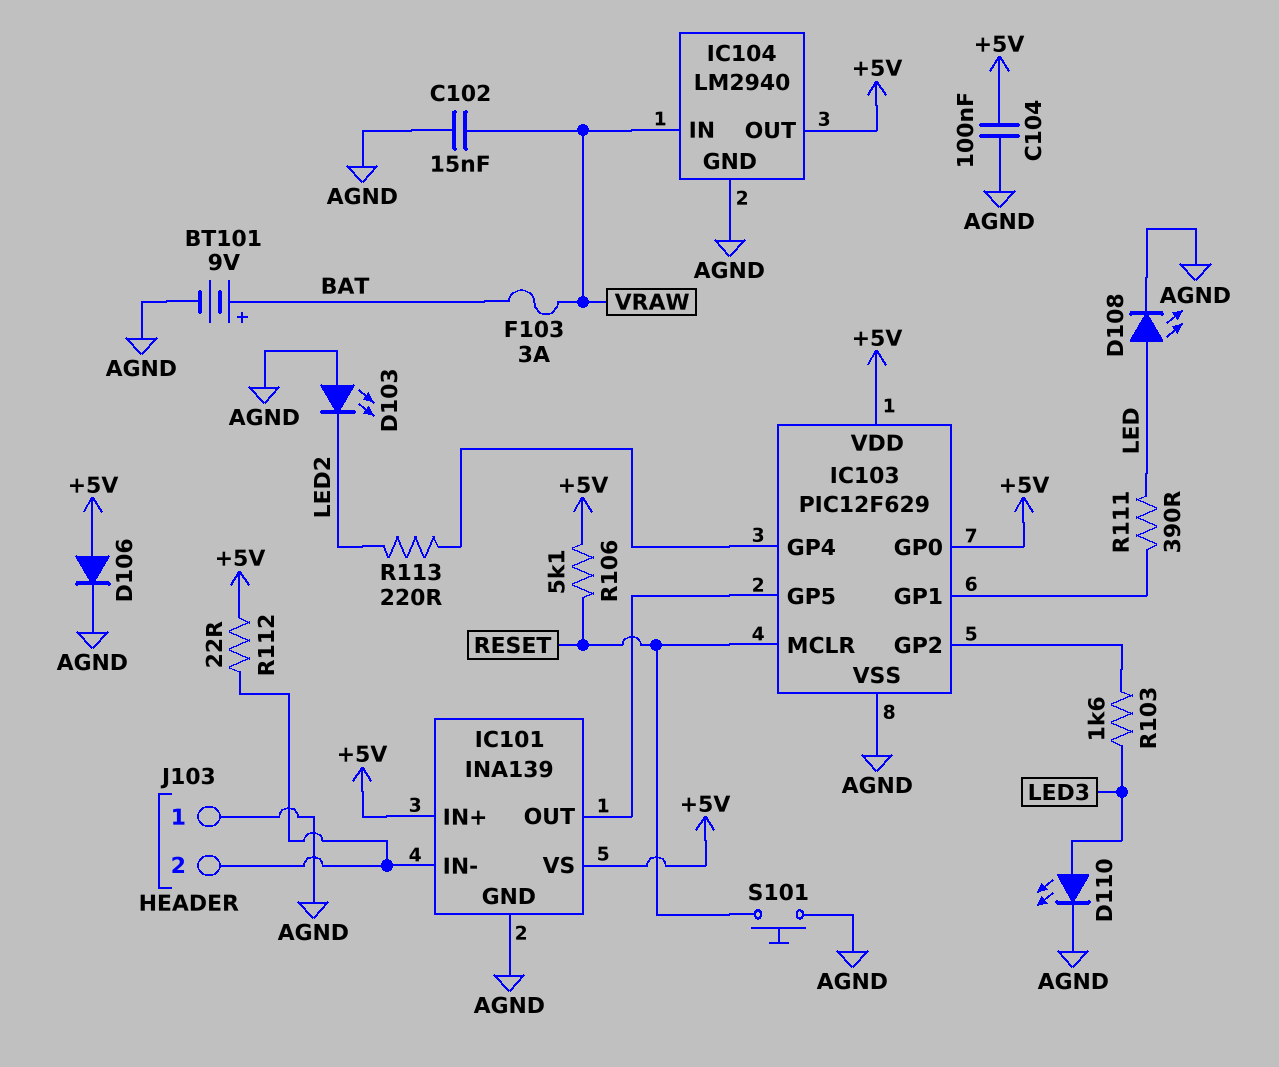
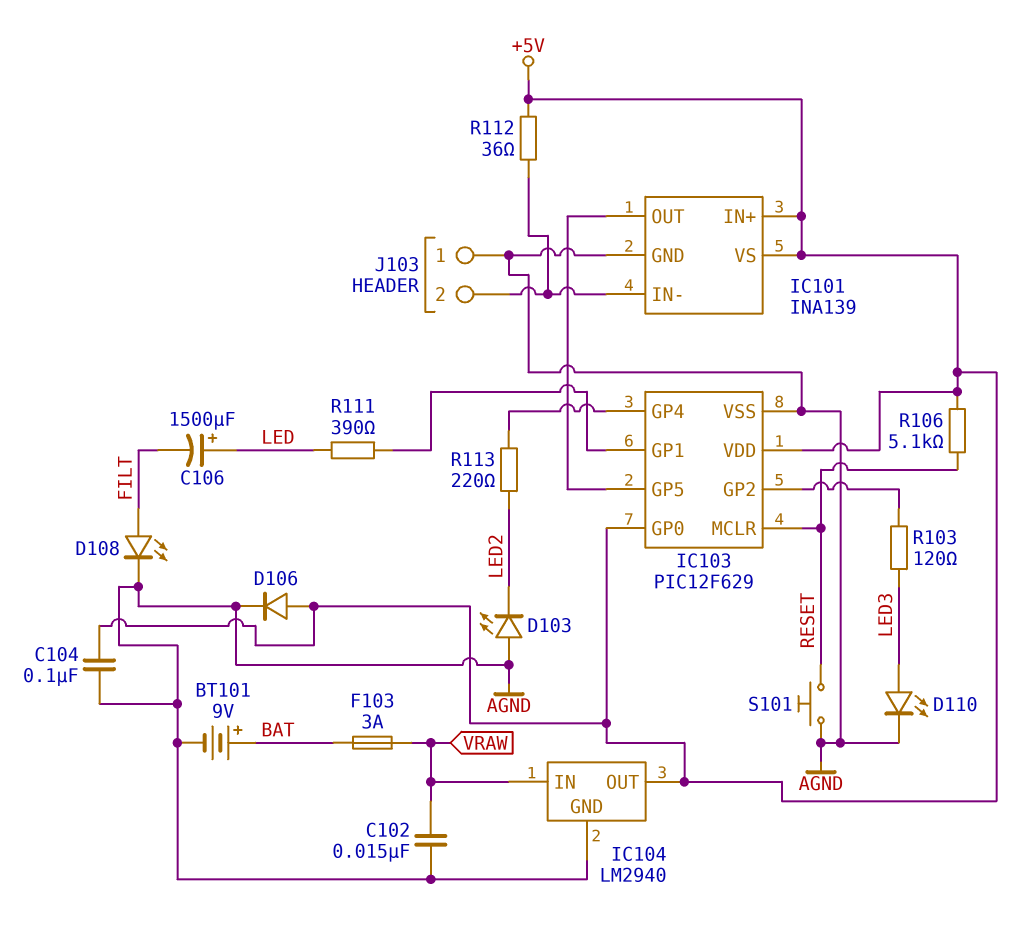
C106: none -> 1500uF (plus LED, minus FILT)
D108: LED (A LED, K AGND) -> LED (A FILT, K AGND)
R103: 1.6k (IC103/GP2, LED3) -> 120 (IC103/GP2, LED3)
R112: 22 (+5V, IC101/IN-) -> 36 (+5V, IC101/IN-)

